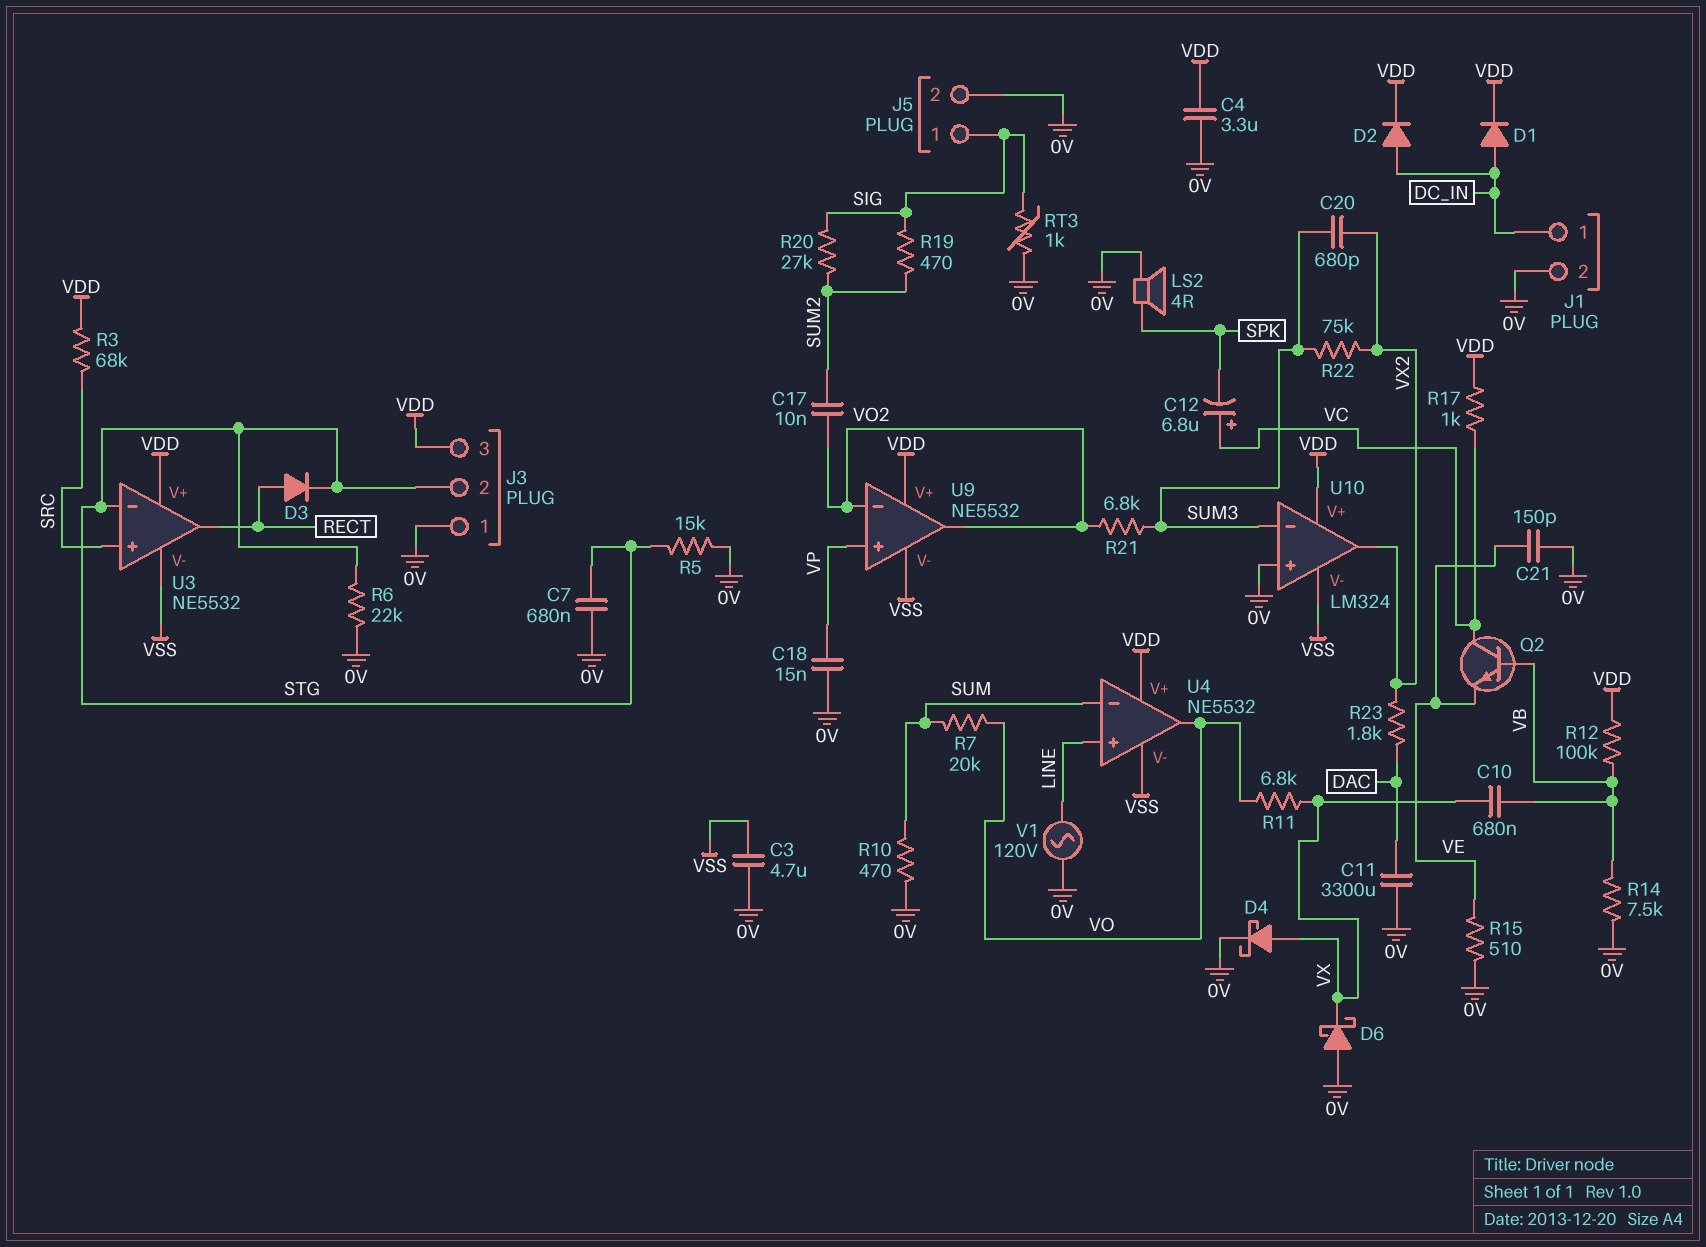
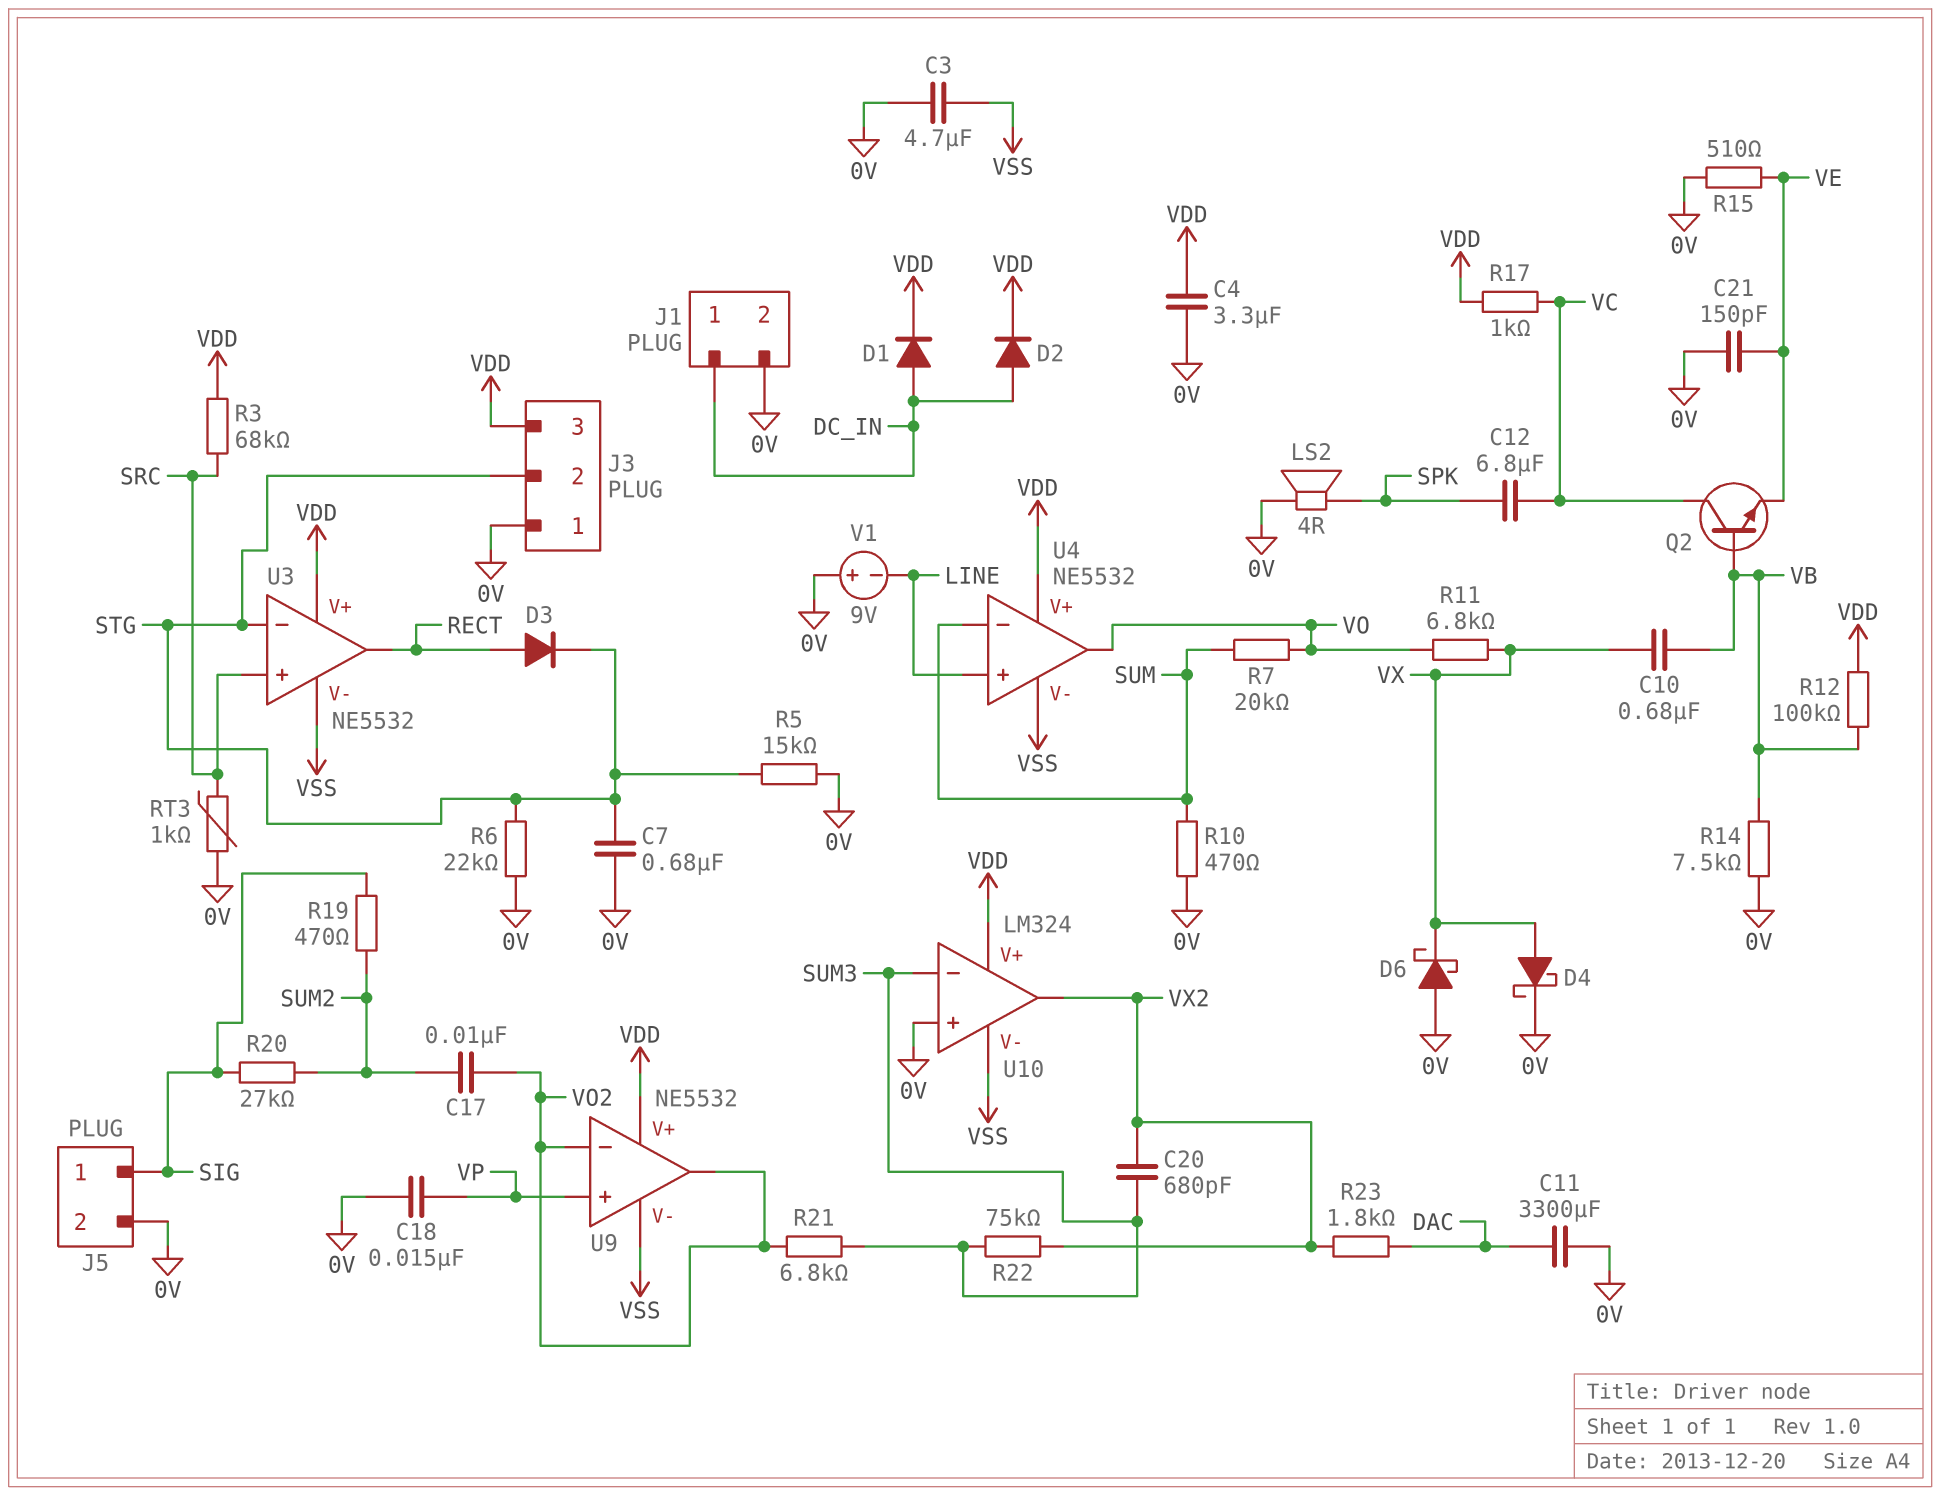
C12: 6.8uF (plus VC, minus SPK) -> 6.8uF (SPK, VC)
RT3: 1k (0V, SIG) -> 1k (0V, SRC)
V1: AC 120V (0V, LINE) -> 9V (plus 0V, minus LINE)

